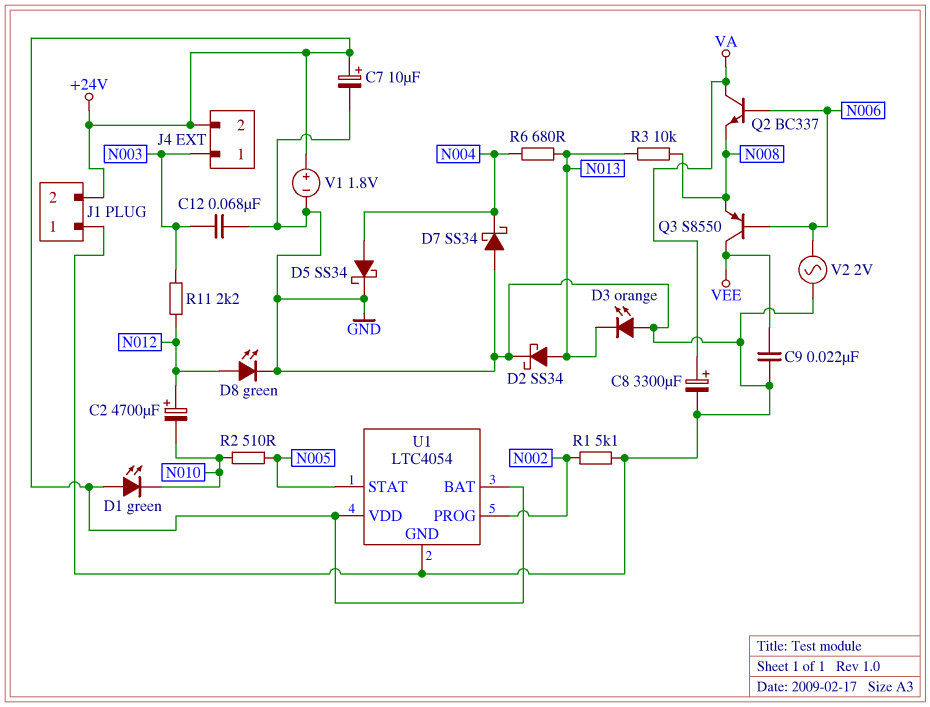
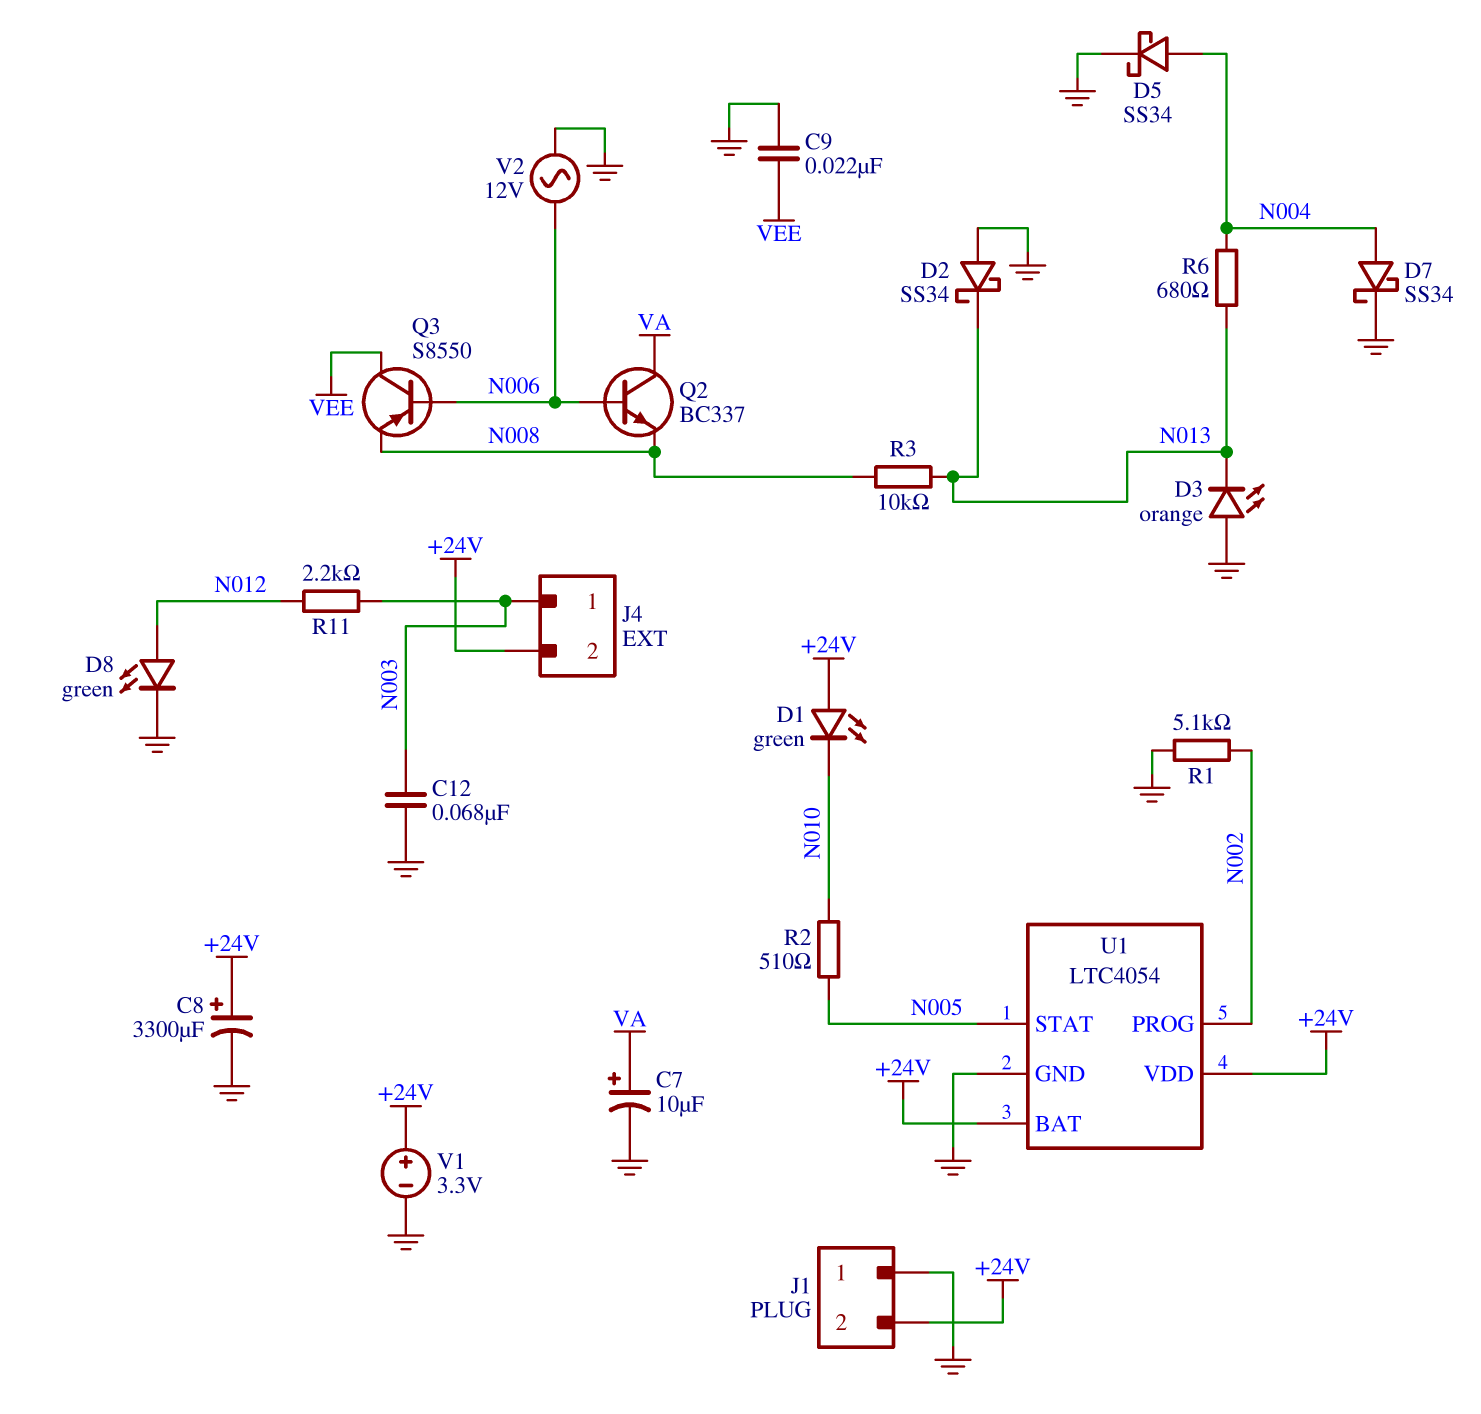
C2: 4700uF (plus N012, minus N010) -> none
C7: 10uF (plus +24V, minus GND) -> 10uF (plus VA, minus GND)
C8: 3300uF (plus VA, minus GND) -> 3300uF (plus +24V, minus GND)
D2: schottky SS34 (A N013, K GND) -> schottky SS34 (A GND, K N013)
D7: schottky SS34 (A GND, K N004) -> schottky SS34 (A N004, K GND)
V1: 1.8V (plus +24V, minus GND) -> 3.3V (plus +24V, minus GND)
V2: AC 2V (GND, N006) -> AC 12V (GND, N006)

